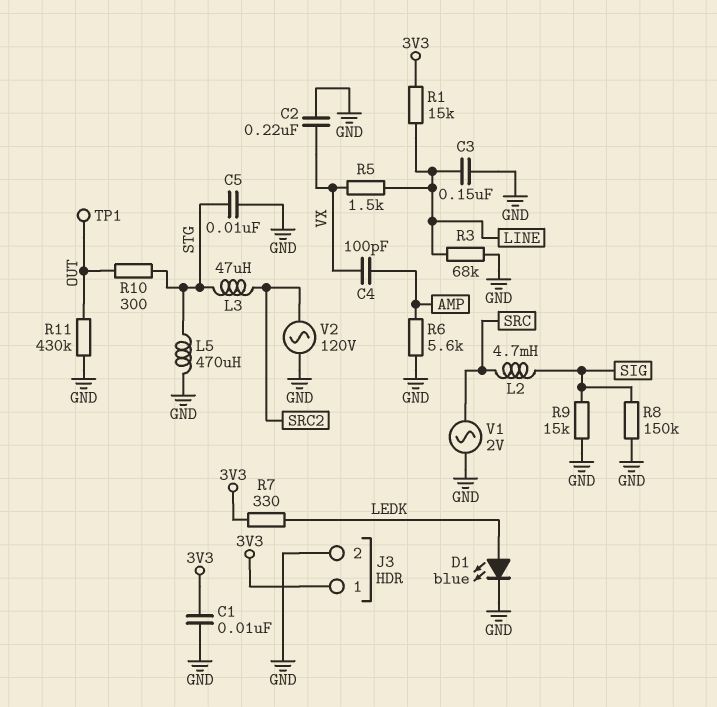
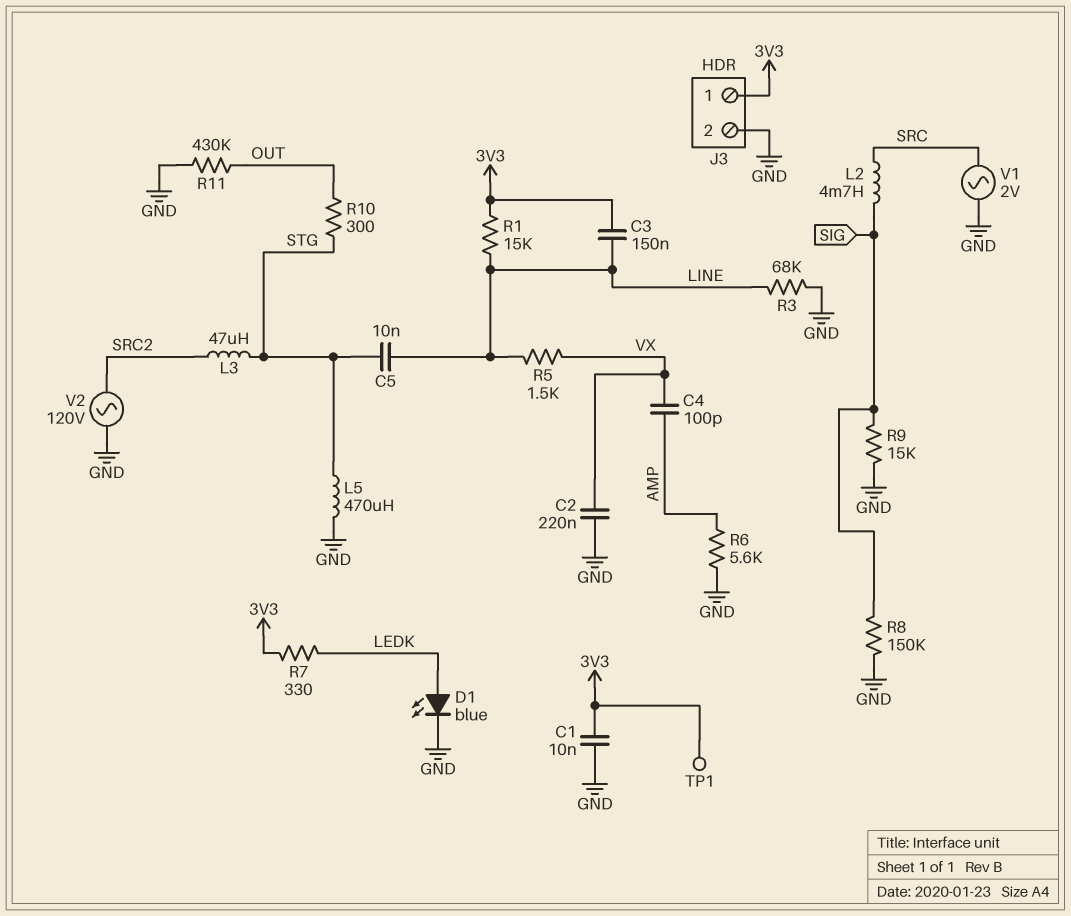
C3: 150nF (GND, LINE) -> 150nF (3V3, LINE)
C5: 10nF (GND, STG) -> 10nF (LINE, STG)
TP1: test point (OUT) -> test point (3V3)

